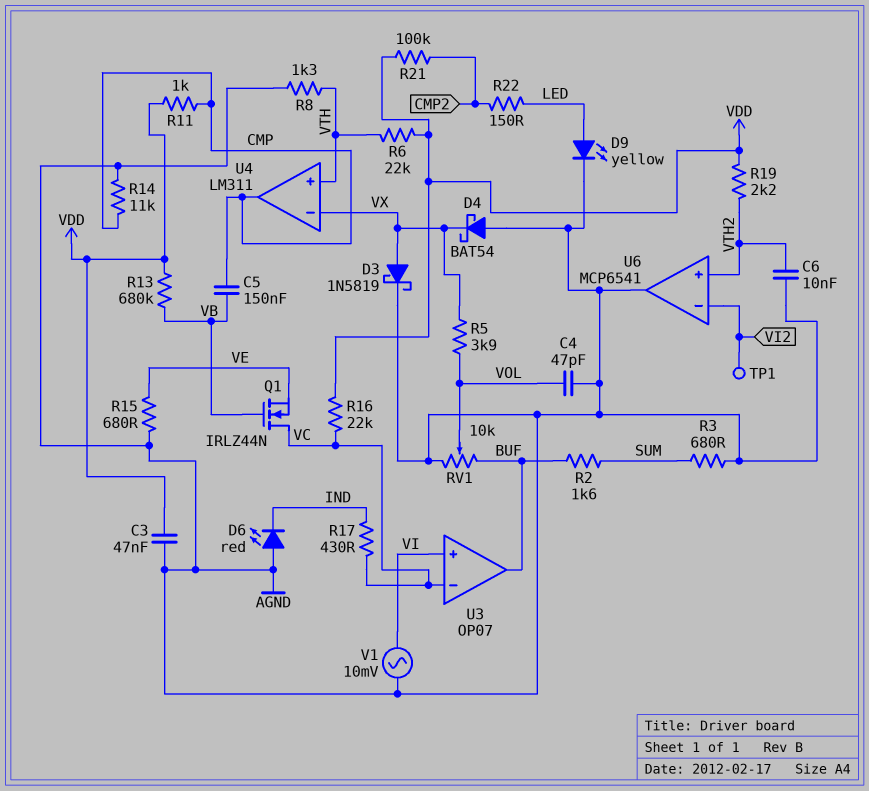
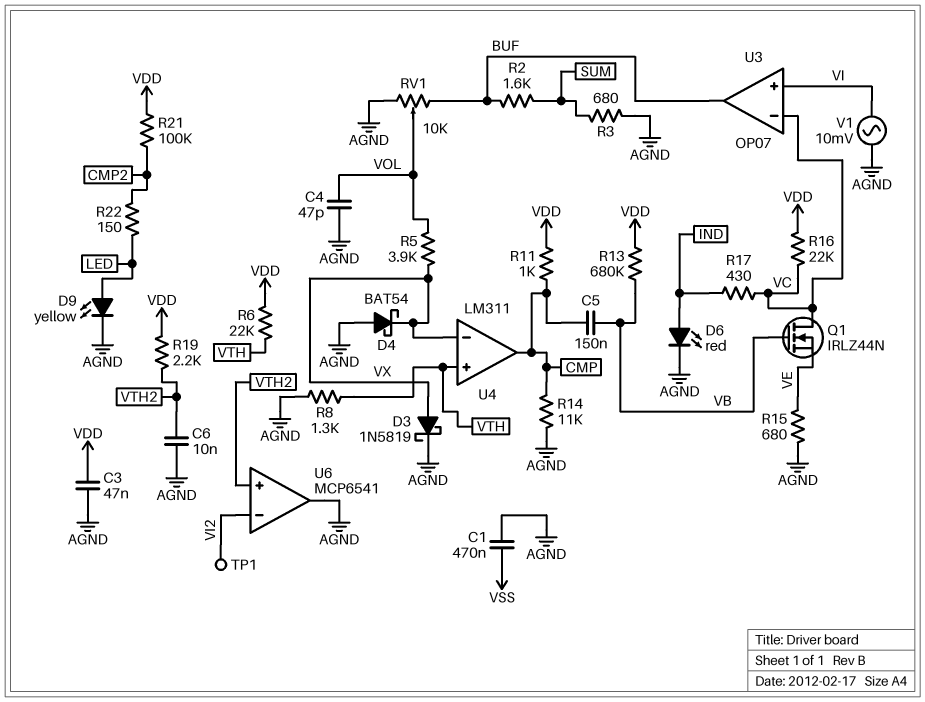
C1: none -> 470nF (AGND, VSS)
D6: LED red (A AGND, K IND) -> LED red (A IND, K AGND)

